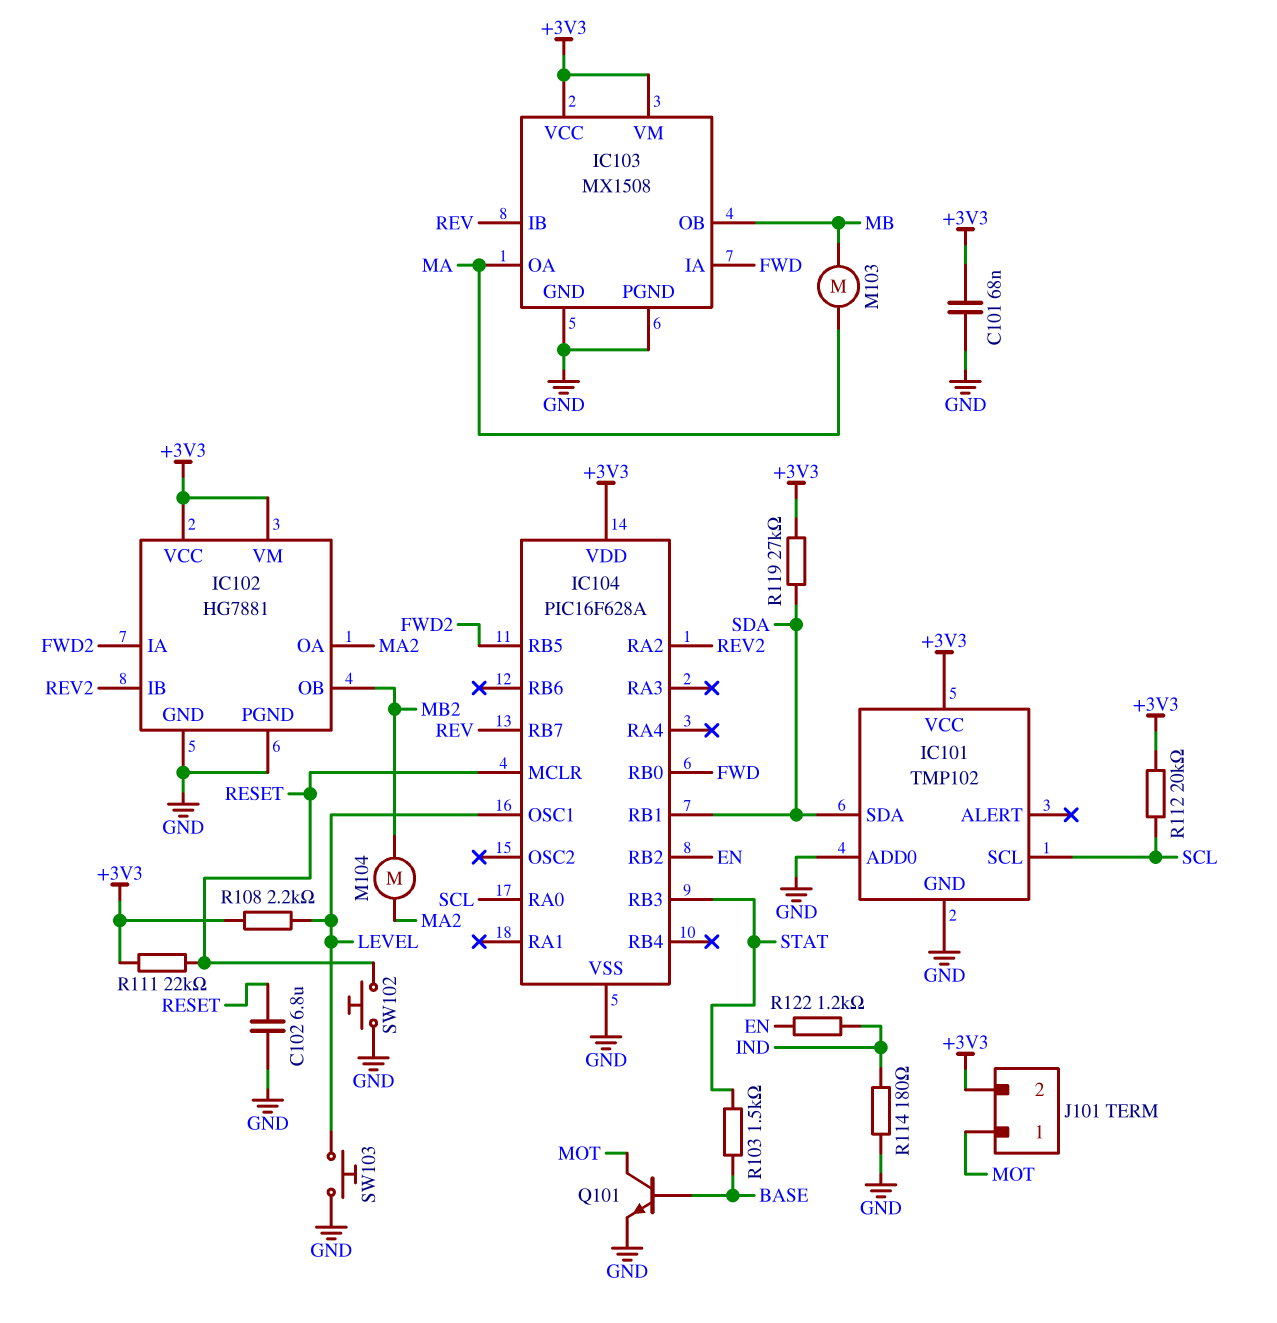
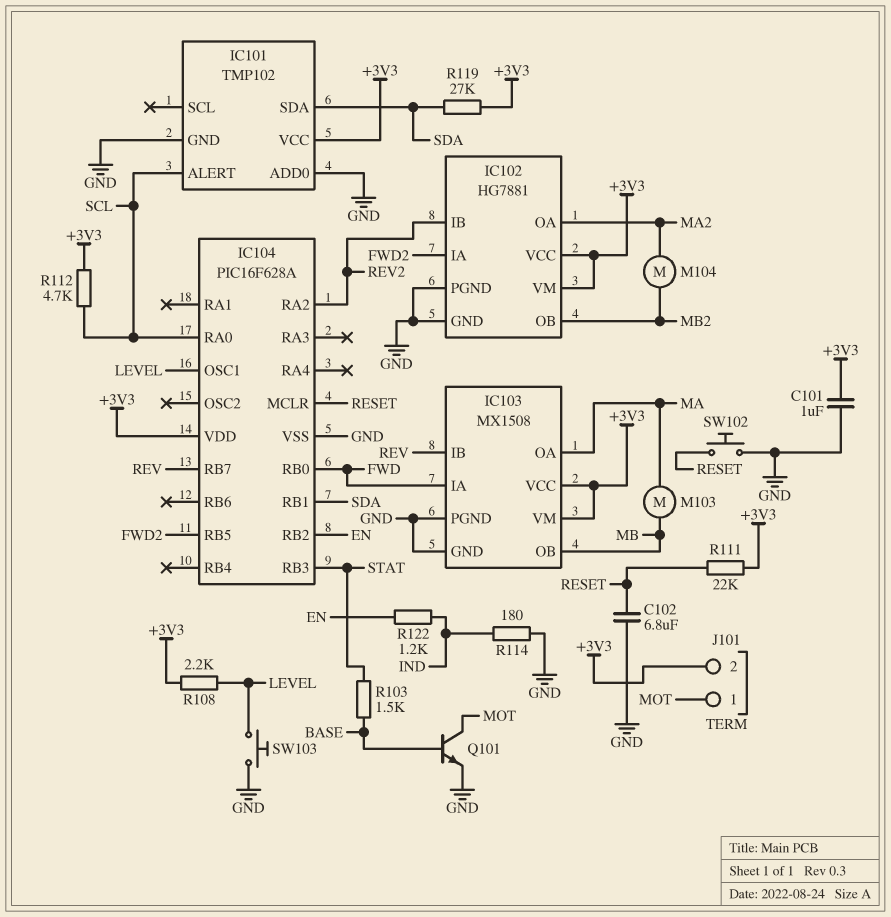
C101: 68nF (+3V3, GND) -> 1uF (+3V3, GND)
IC101 pin ALERT: none -> SCL
IC101 pin SCL: SCL -> none
R112: 20k (+3V3, SCL) -> 4.7k (+3V3, SCL)

